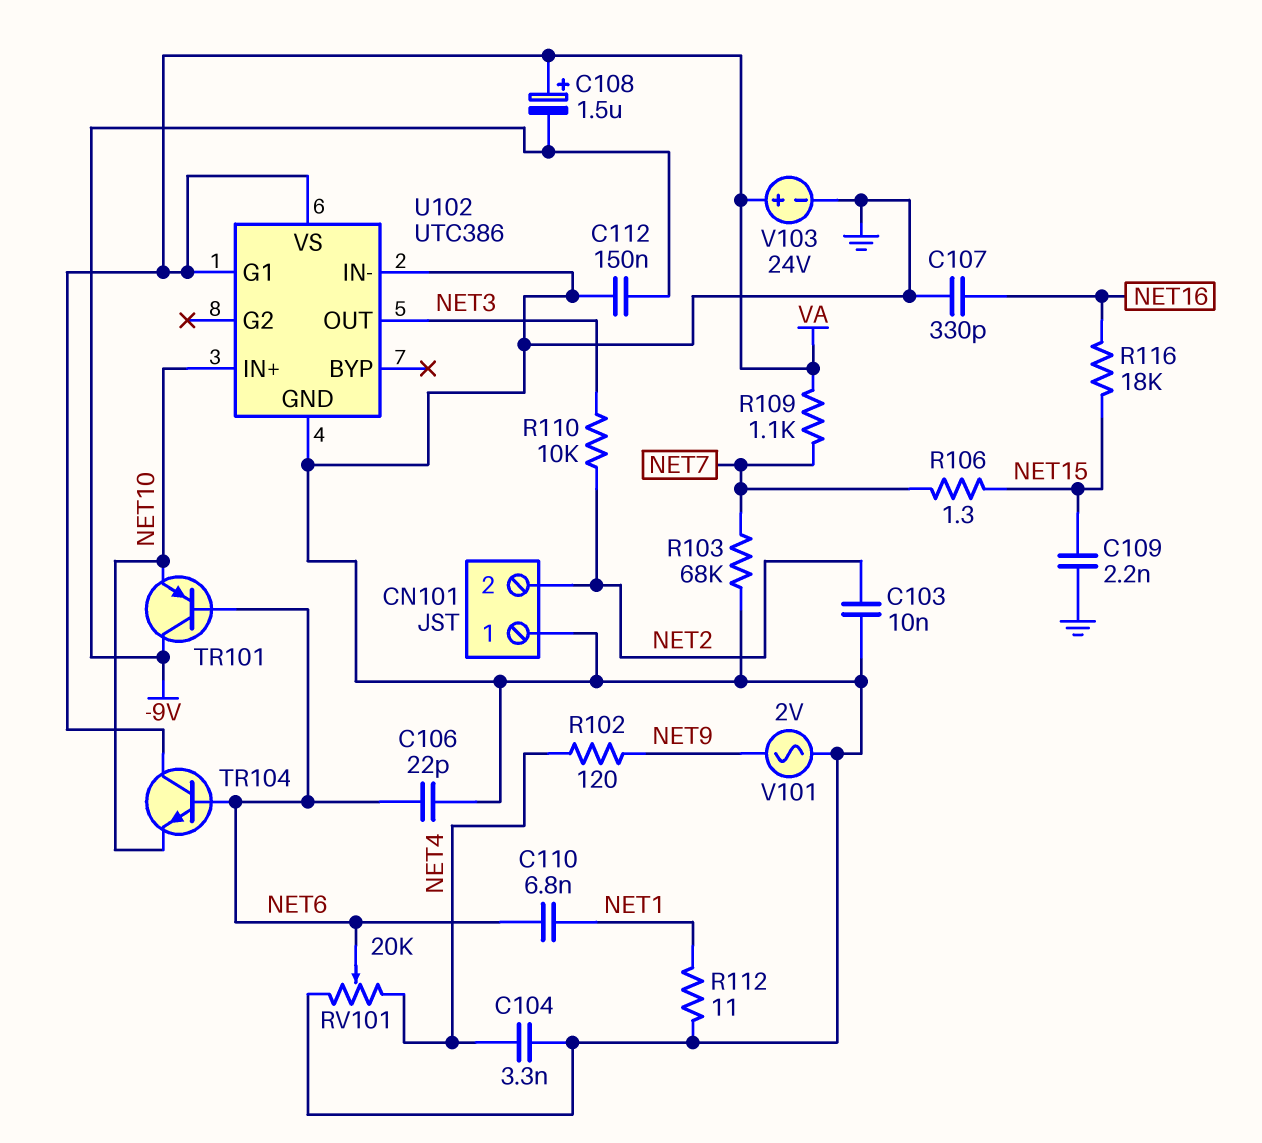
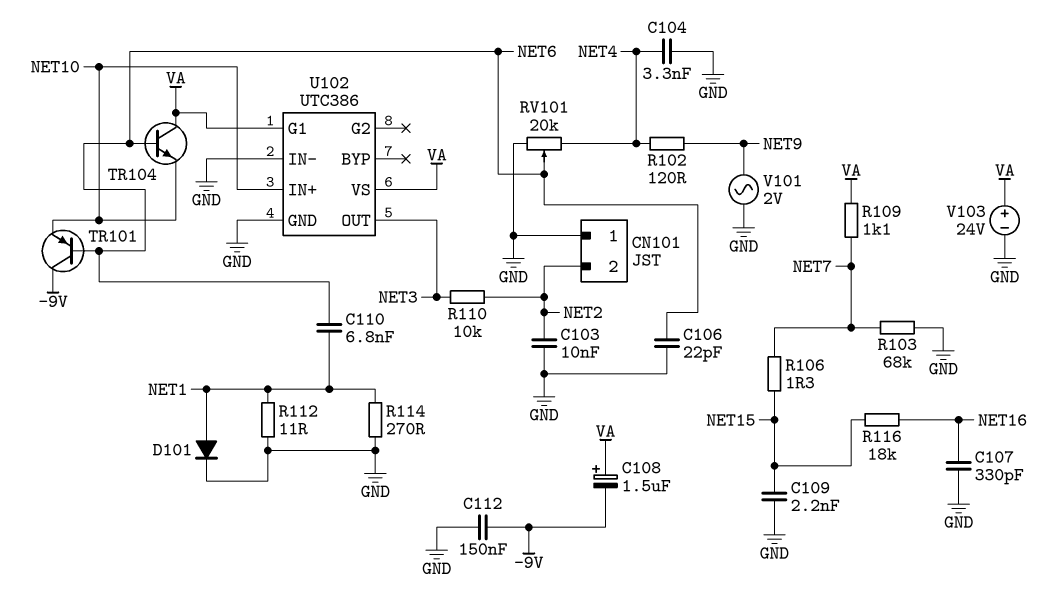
D101: none -> diode (A NET1, K GND)
R114: none -> 270 (GND, NET1)

